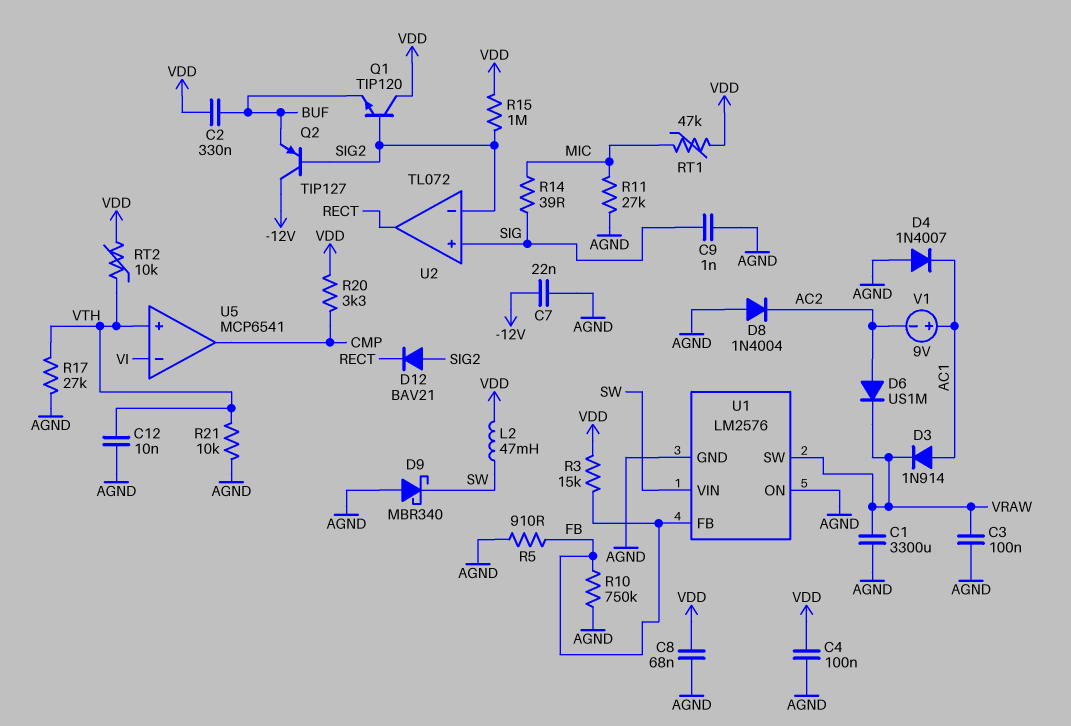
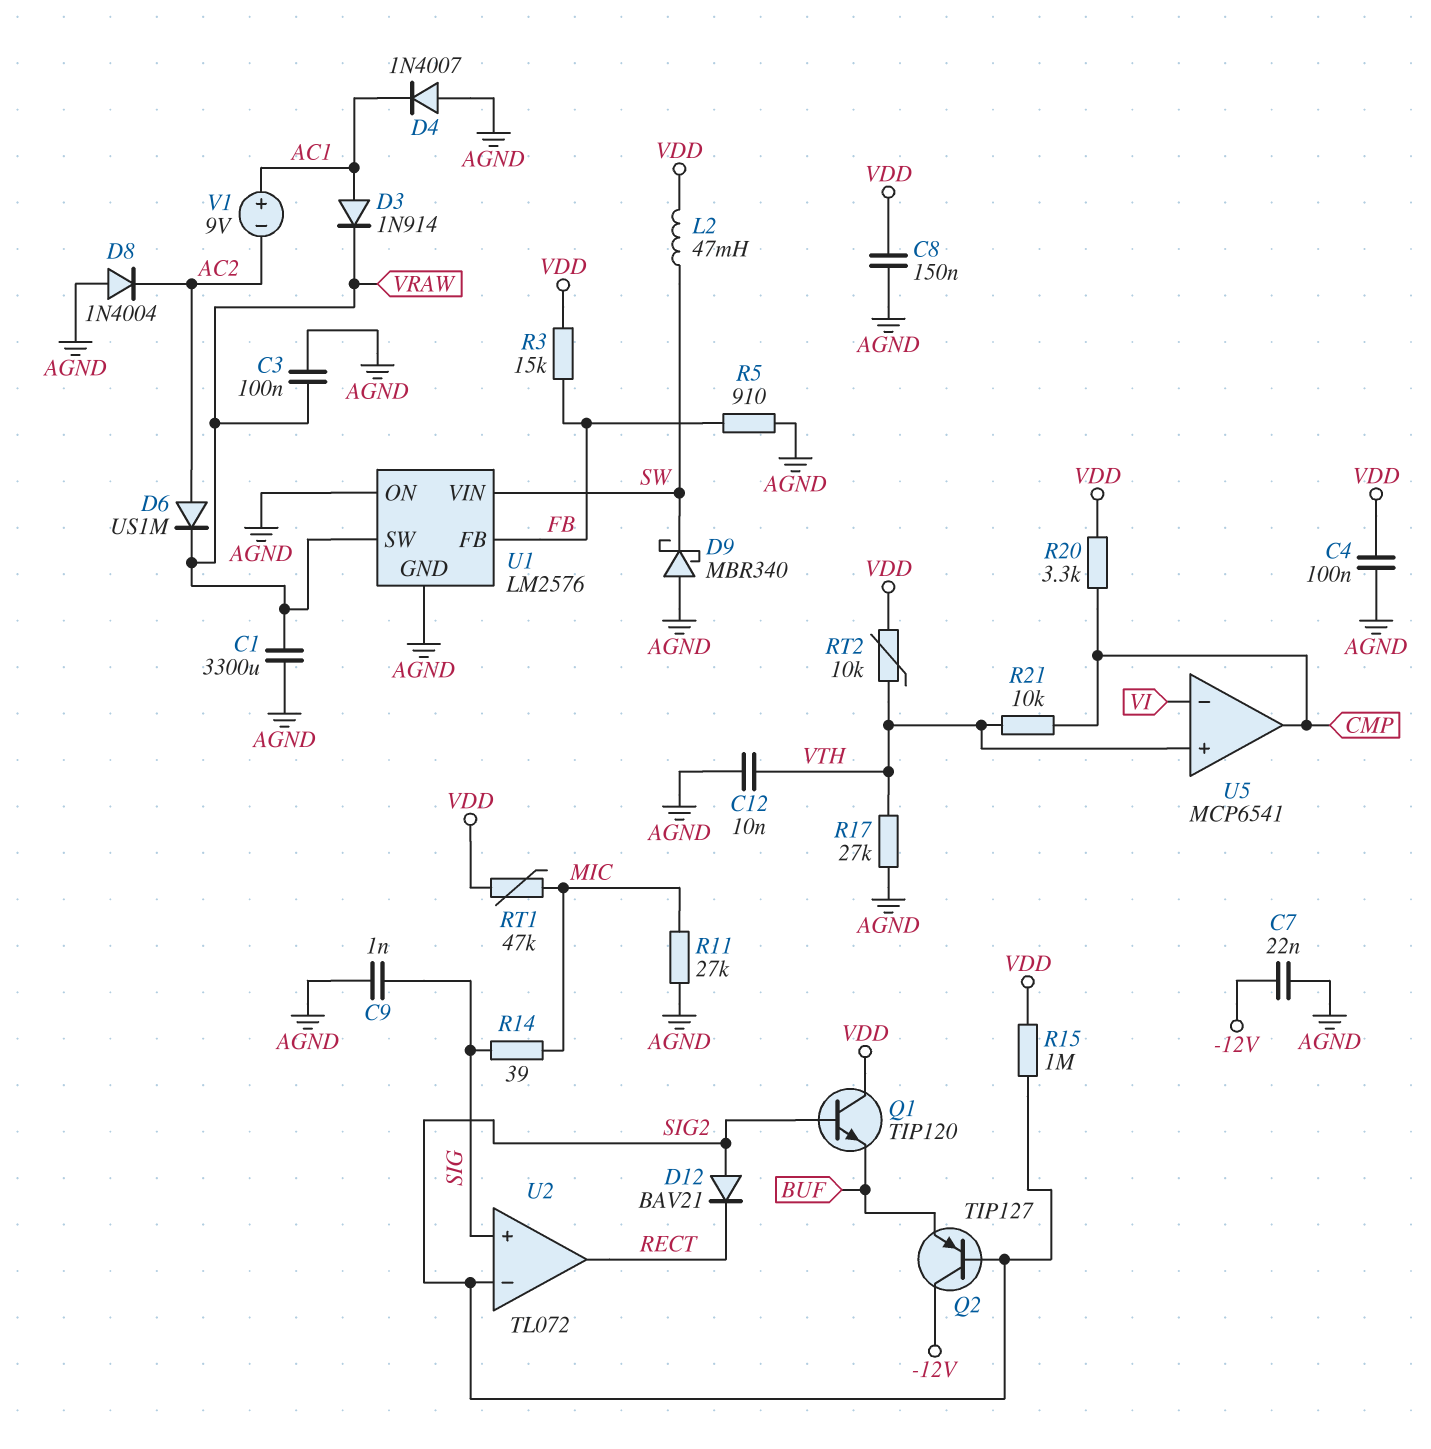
C2: 330nF (BUF, VDD) -> none
C8: 68nF (AGND, VDD) -> 150nF (AGND, VDD)
R10: 750k (AGND, FB) -> none
R21: 10k (AGND, VTH) -> 10k (CMP, VTH)

